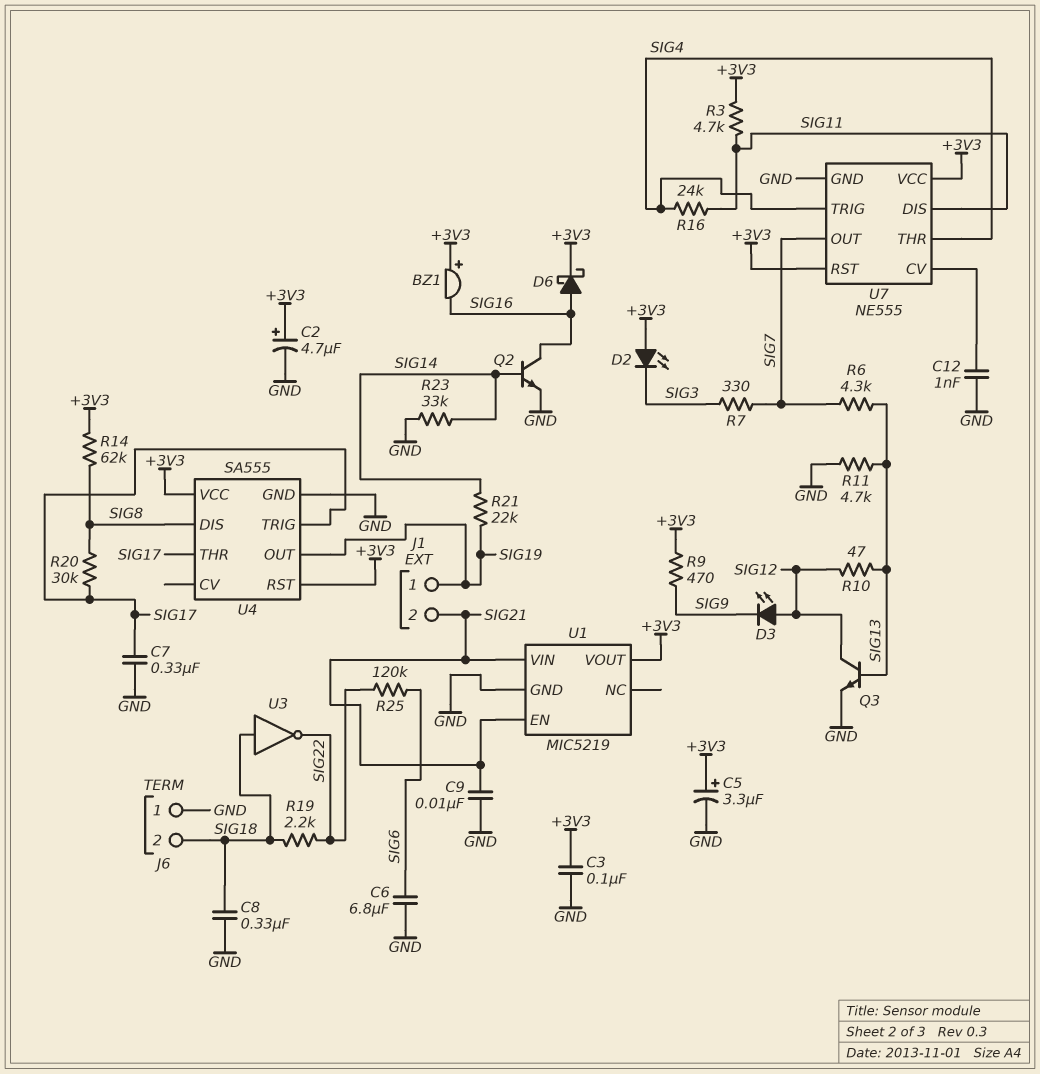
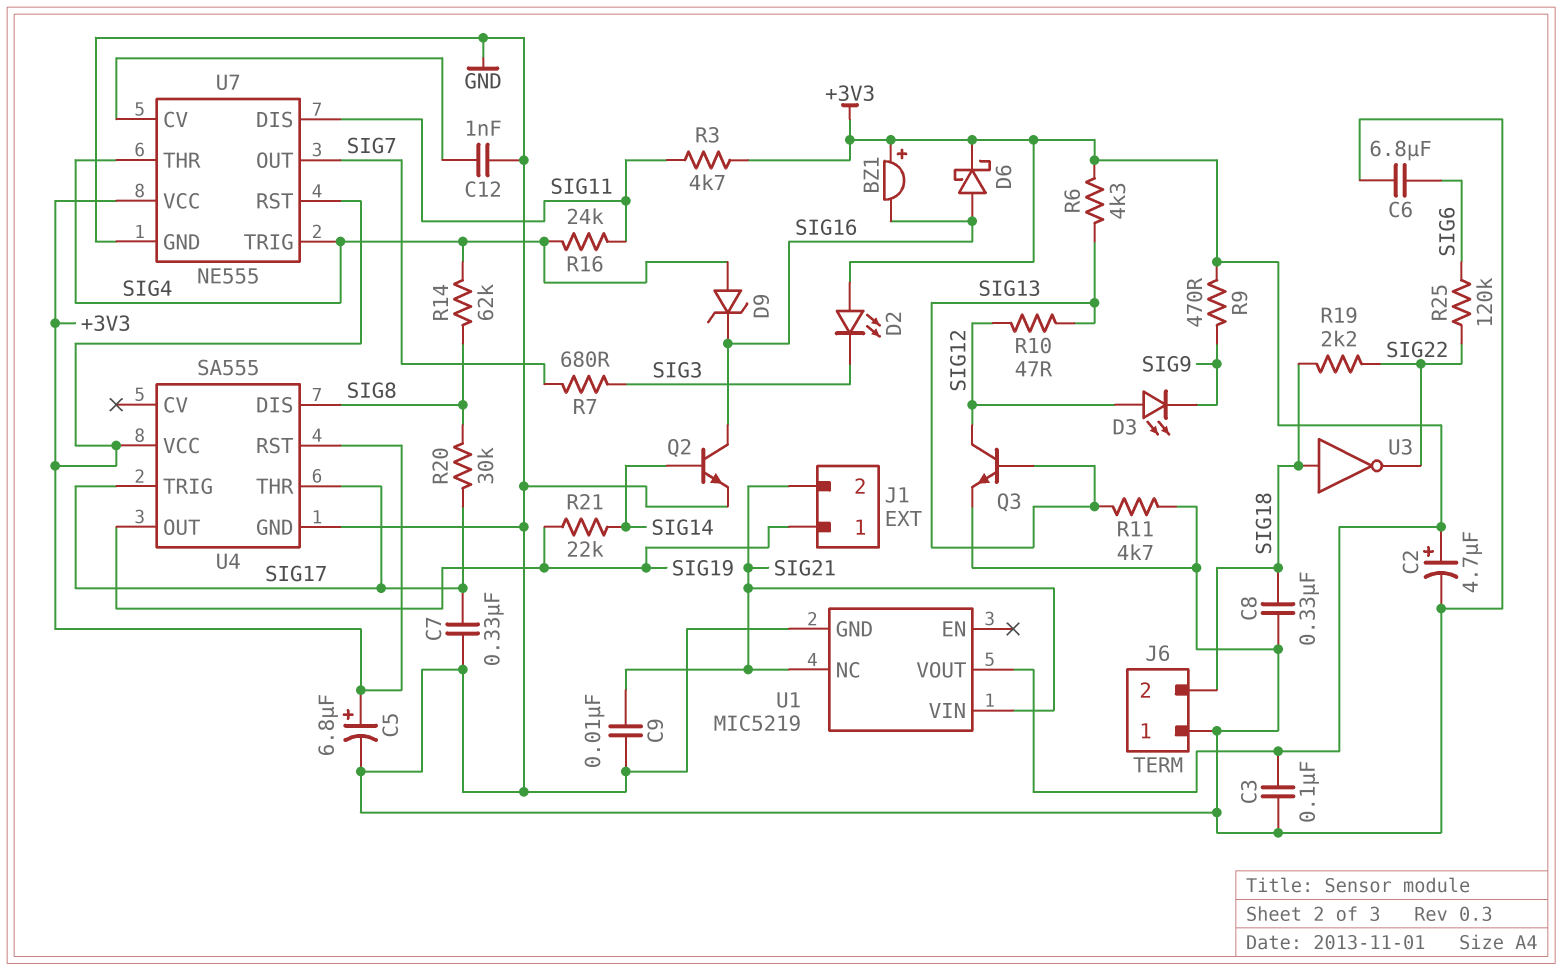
C5: 3.3uF (plus +3V3, minus GND) -> 6.8uF (plus +3V3, minus GND)
D9: none -> zener (A SIG4, K SIG16)
R6: 4.3k (SIG7, SIG13) -> 4.3k (+3V3, SIG13)
R7: 330 (SIG3, SIG7) -> 680 (SIG3, SIG7)
R14: 62k (+3V3, SIG8) -> 62k (SIG4, SIG8)
R23: 33k (GND, SIG14) -> none
U1 pin EN: SIG21 -> none
U1 pin NC: none -> SIG21

